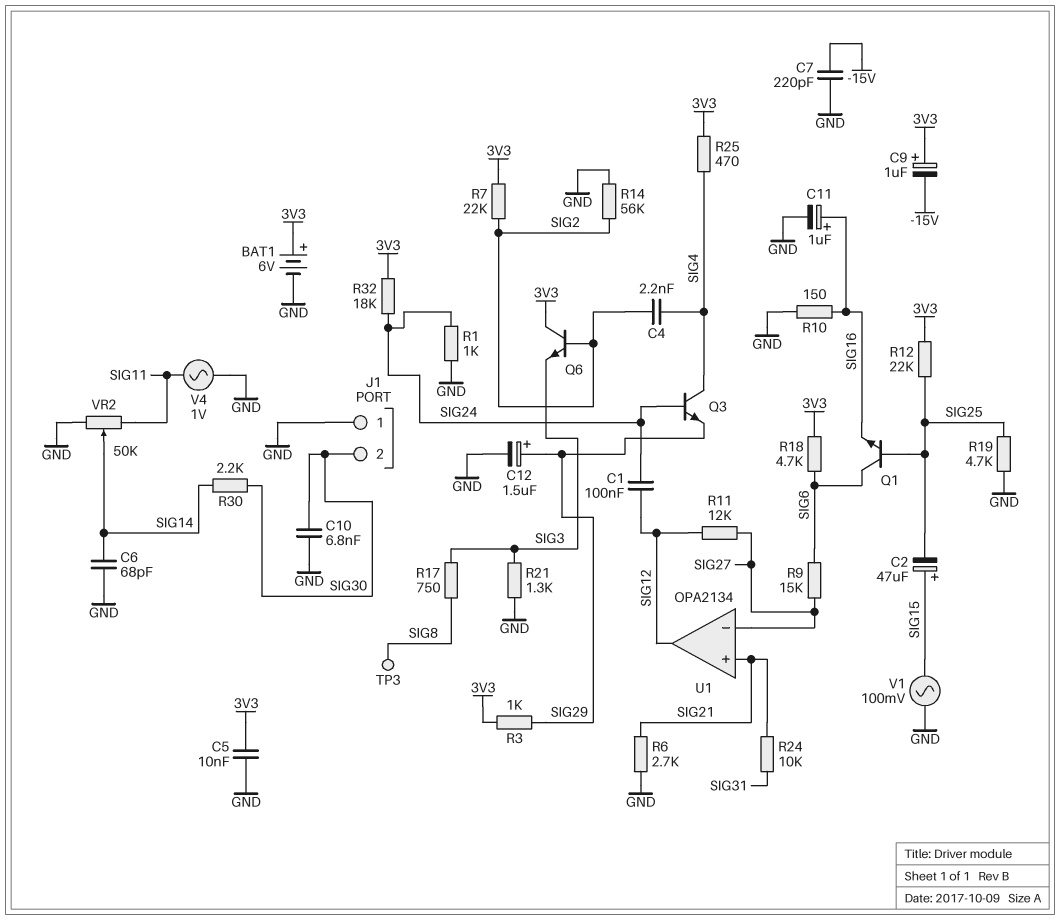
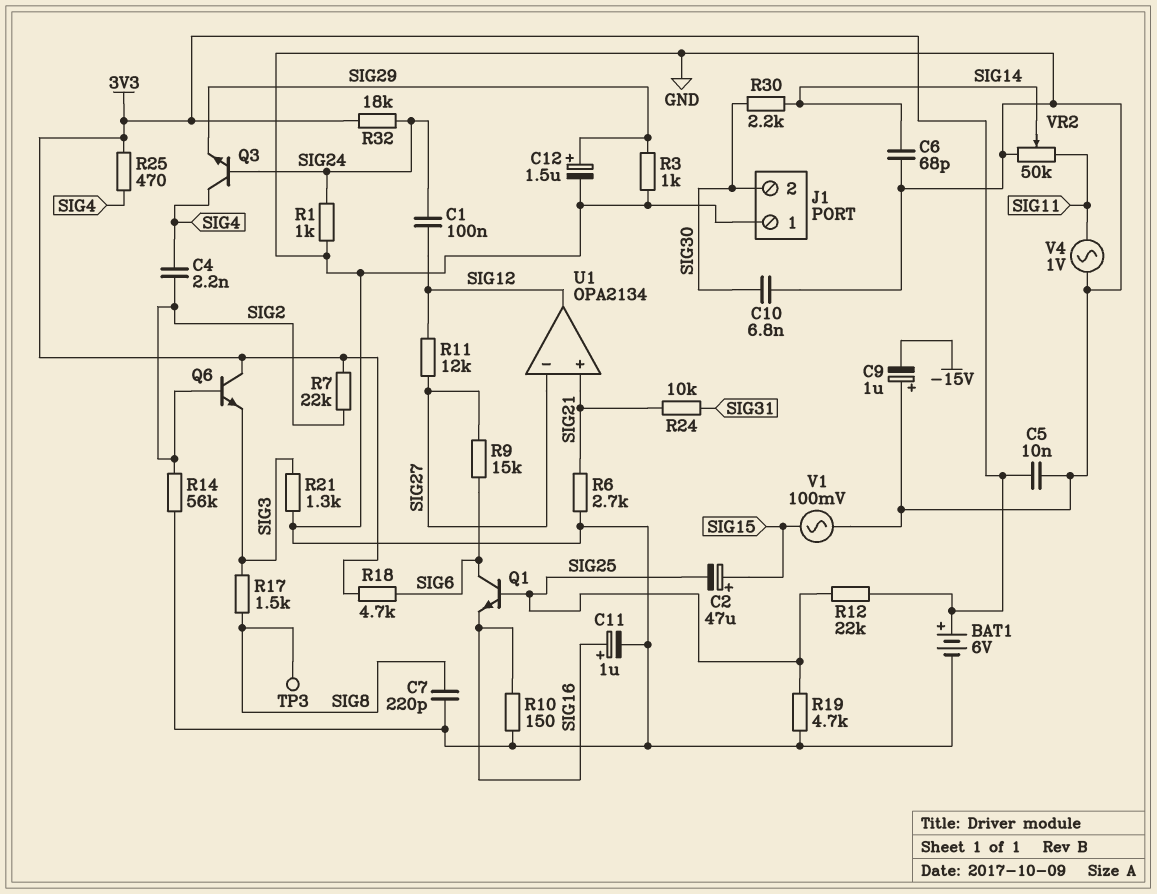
C7: 220pF (-15V, GND) -> 220pF (GND, SIG8)
C9: 1uF (plus 3V3, minus -15V) -> 1uF (plus GND, minus -15V)
R3: 1k (3V3, SIG29) -> 1k (GND, SIG29)
R17: 750 (SIG3, SIG8) -> 1.5k (SIG3, SIG8)

